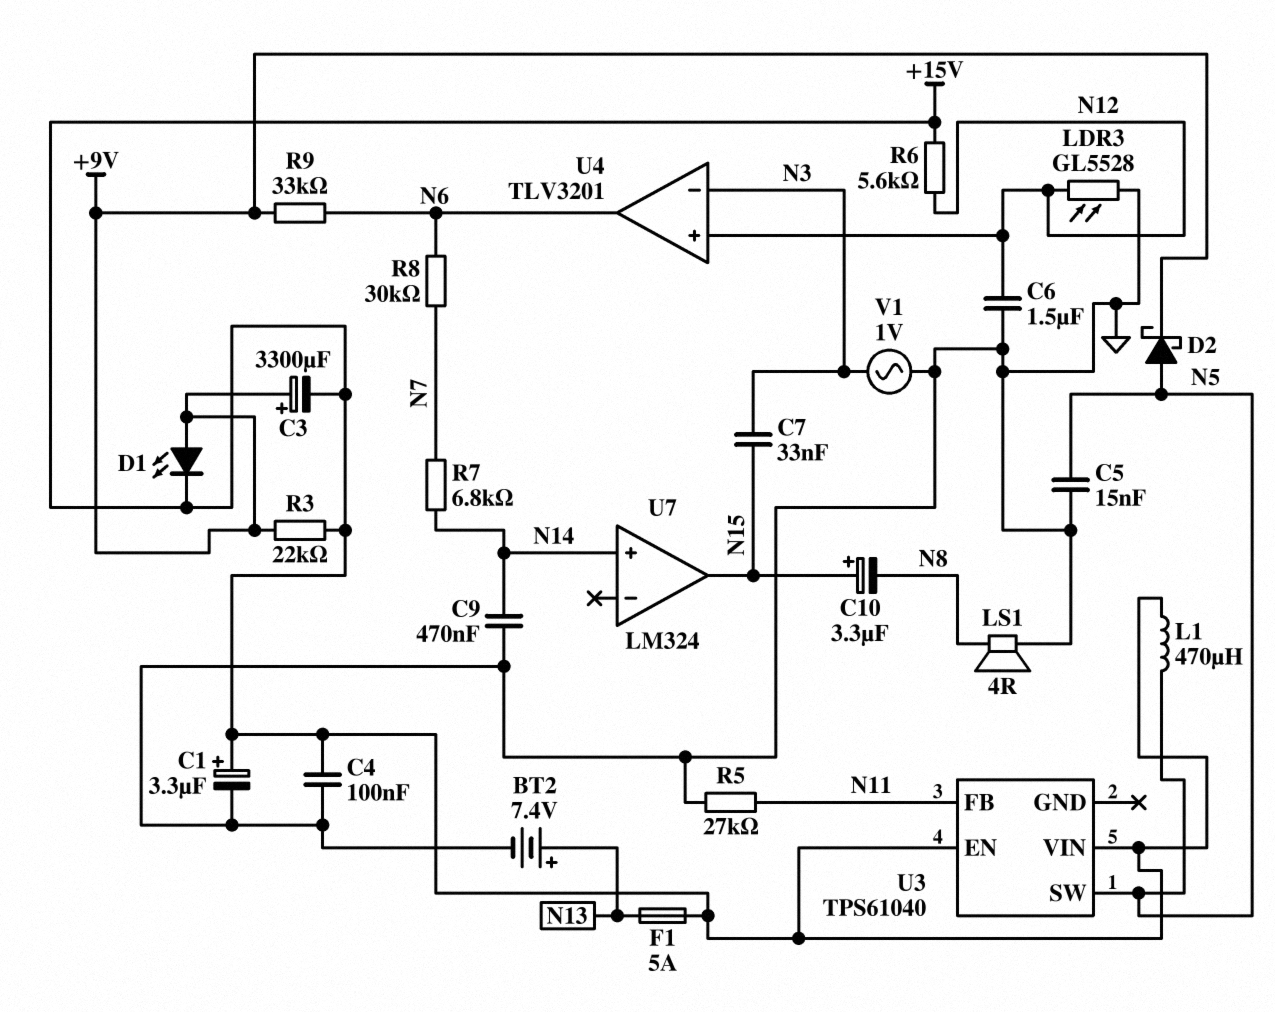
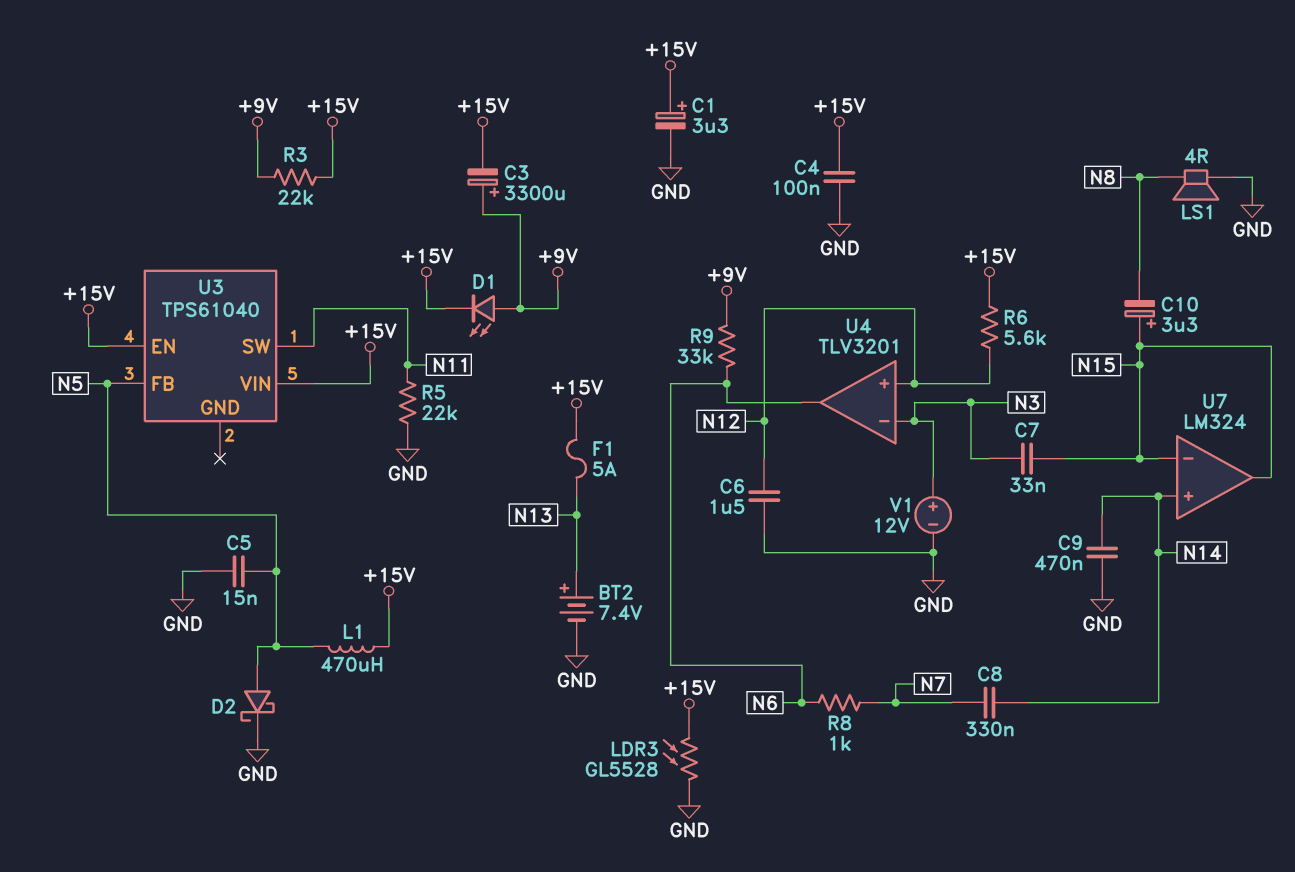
C8: none -> 330nF (N7, N14)
D2: schottky (A N5, K +9V) -> schottky (A N5, K GND)
LDR3: GL5528 (GND, N12) -> GL5528 (+15V, GND)
R5: 27k (GND, N11) -> 22k (GND, N11)
R7: 6.8k (N7, N14) -> none
R8: 30k (N6, N7) -> 1k (N6, N7)
U3 pin FB: N11 -> N5
U3 pin SW: N5 -> N11
U7 pin in-: none -> N15
V1: AC 1V (GND, N3) -> 12V (plus N3, minus GND)

